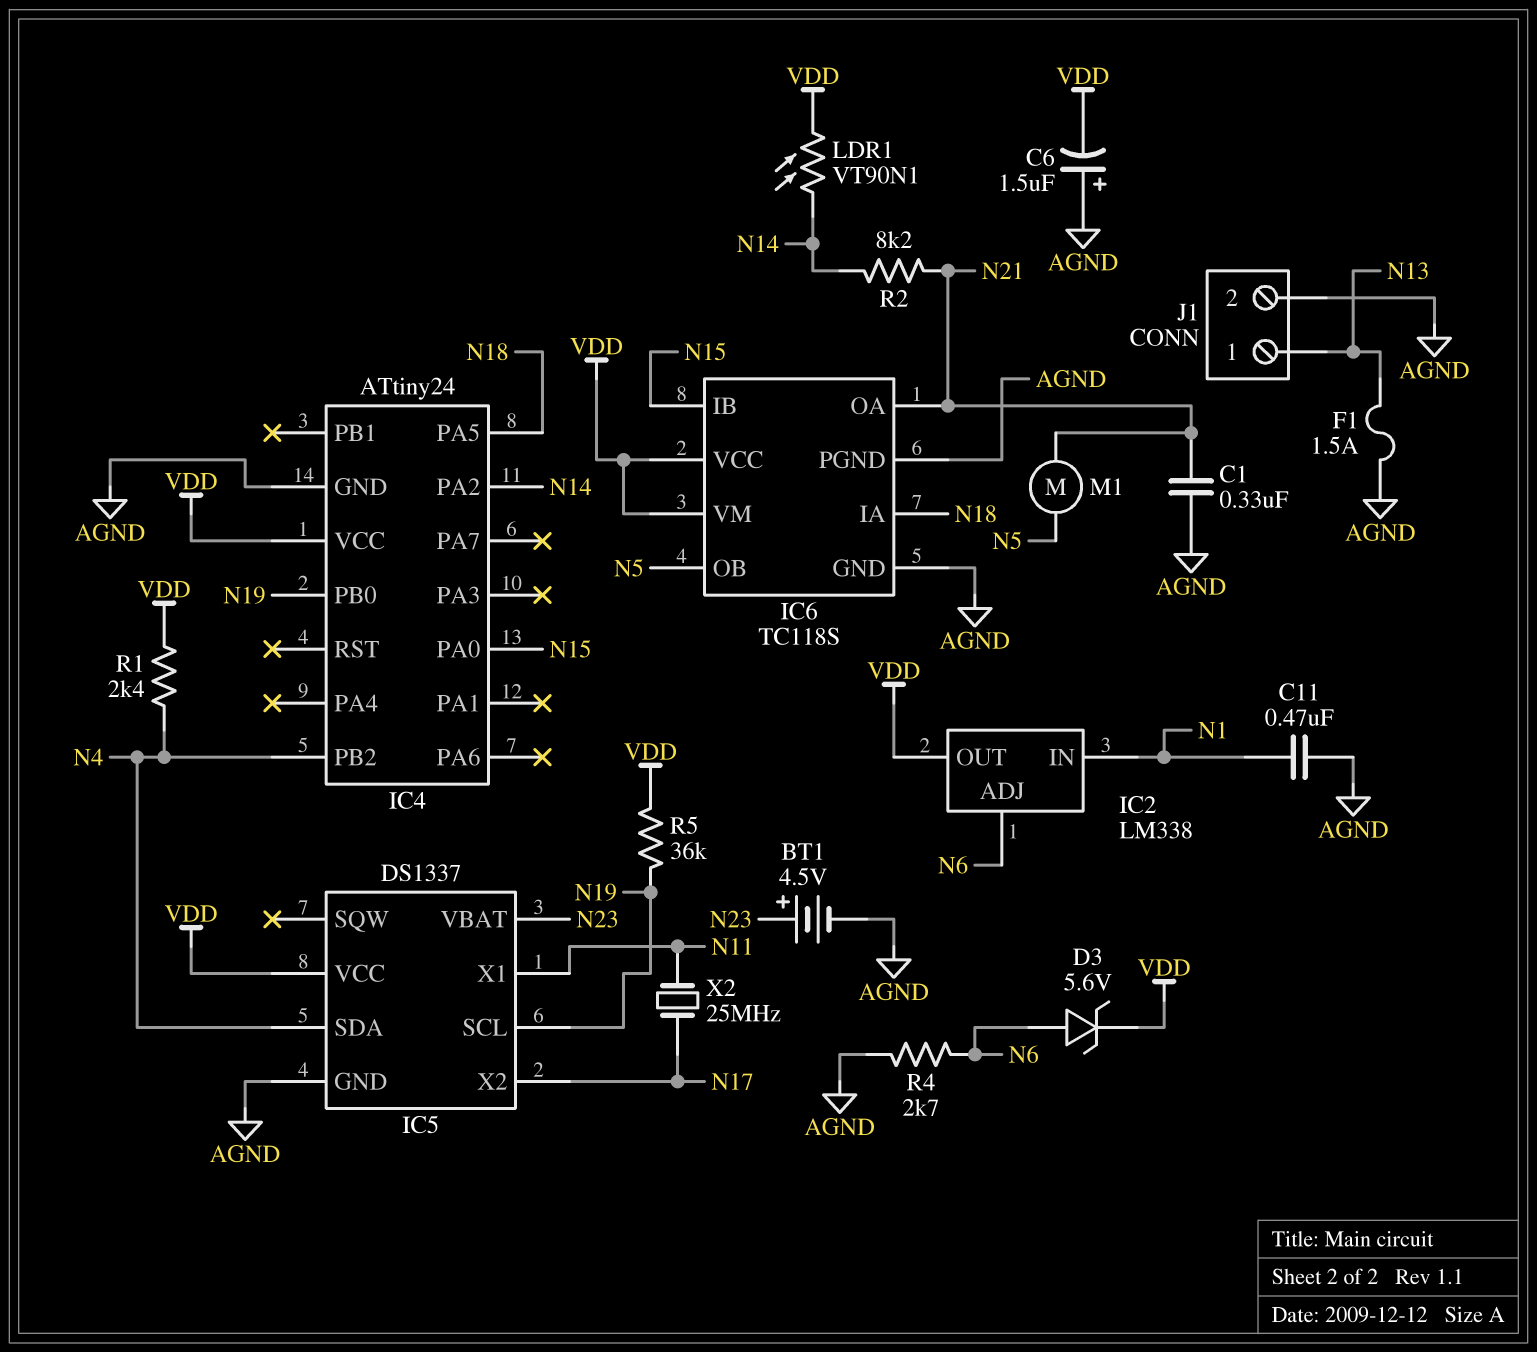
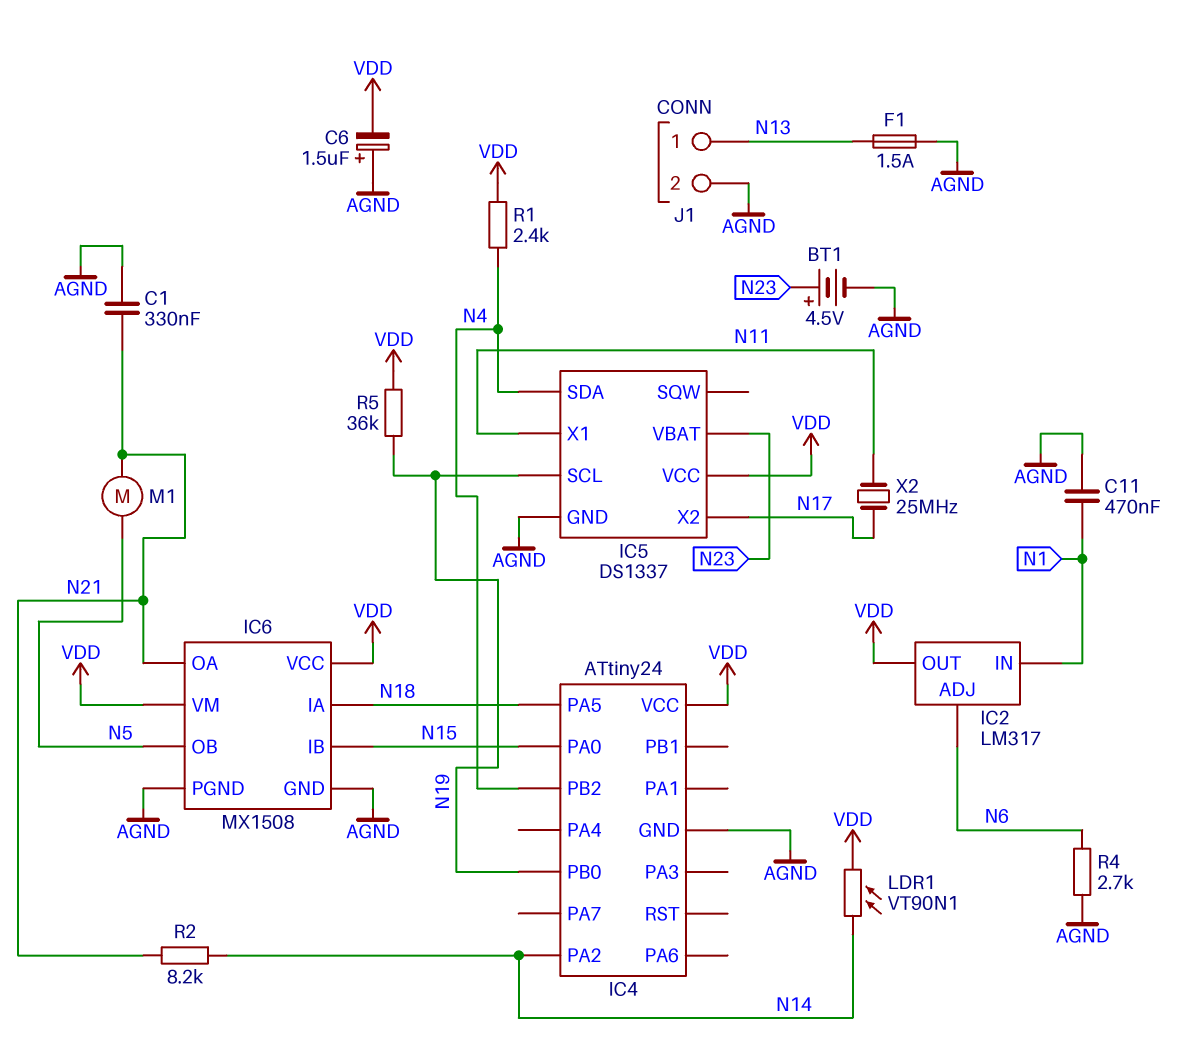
D3: zener 5.6V (A N6, K VDD) -> none
IC2: LM338 -> LM317
IC6: TC118S -> MX1508

